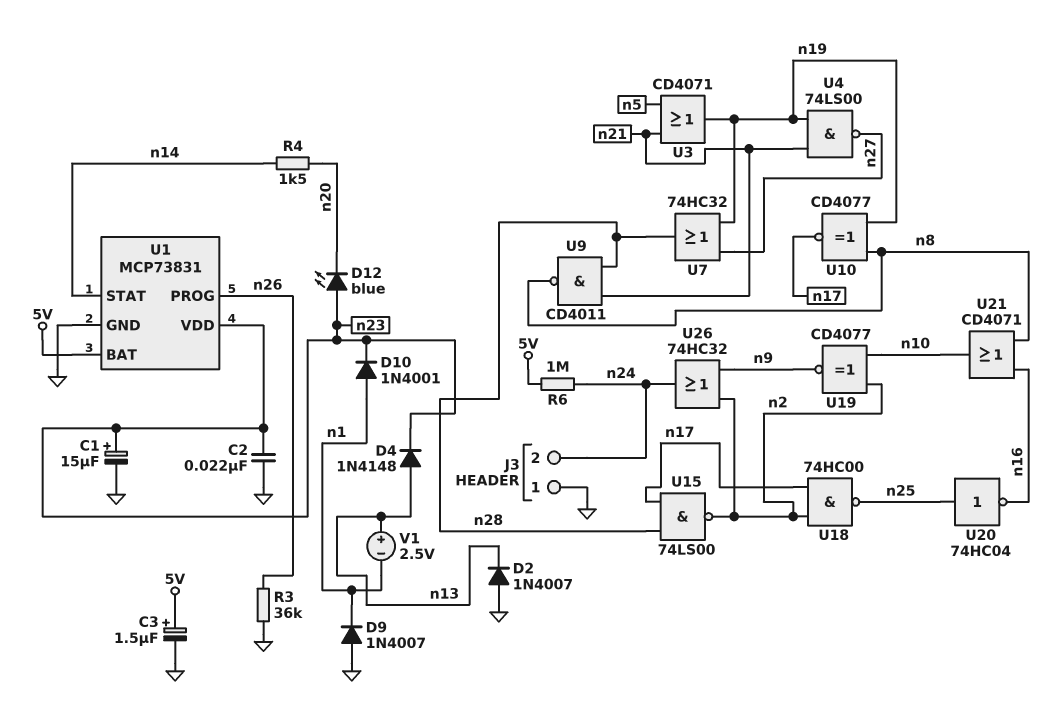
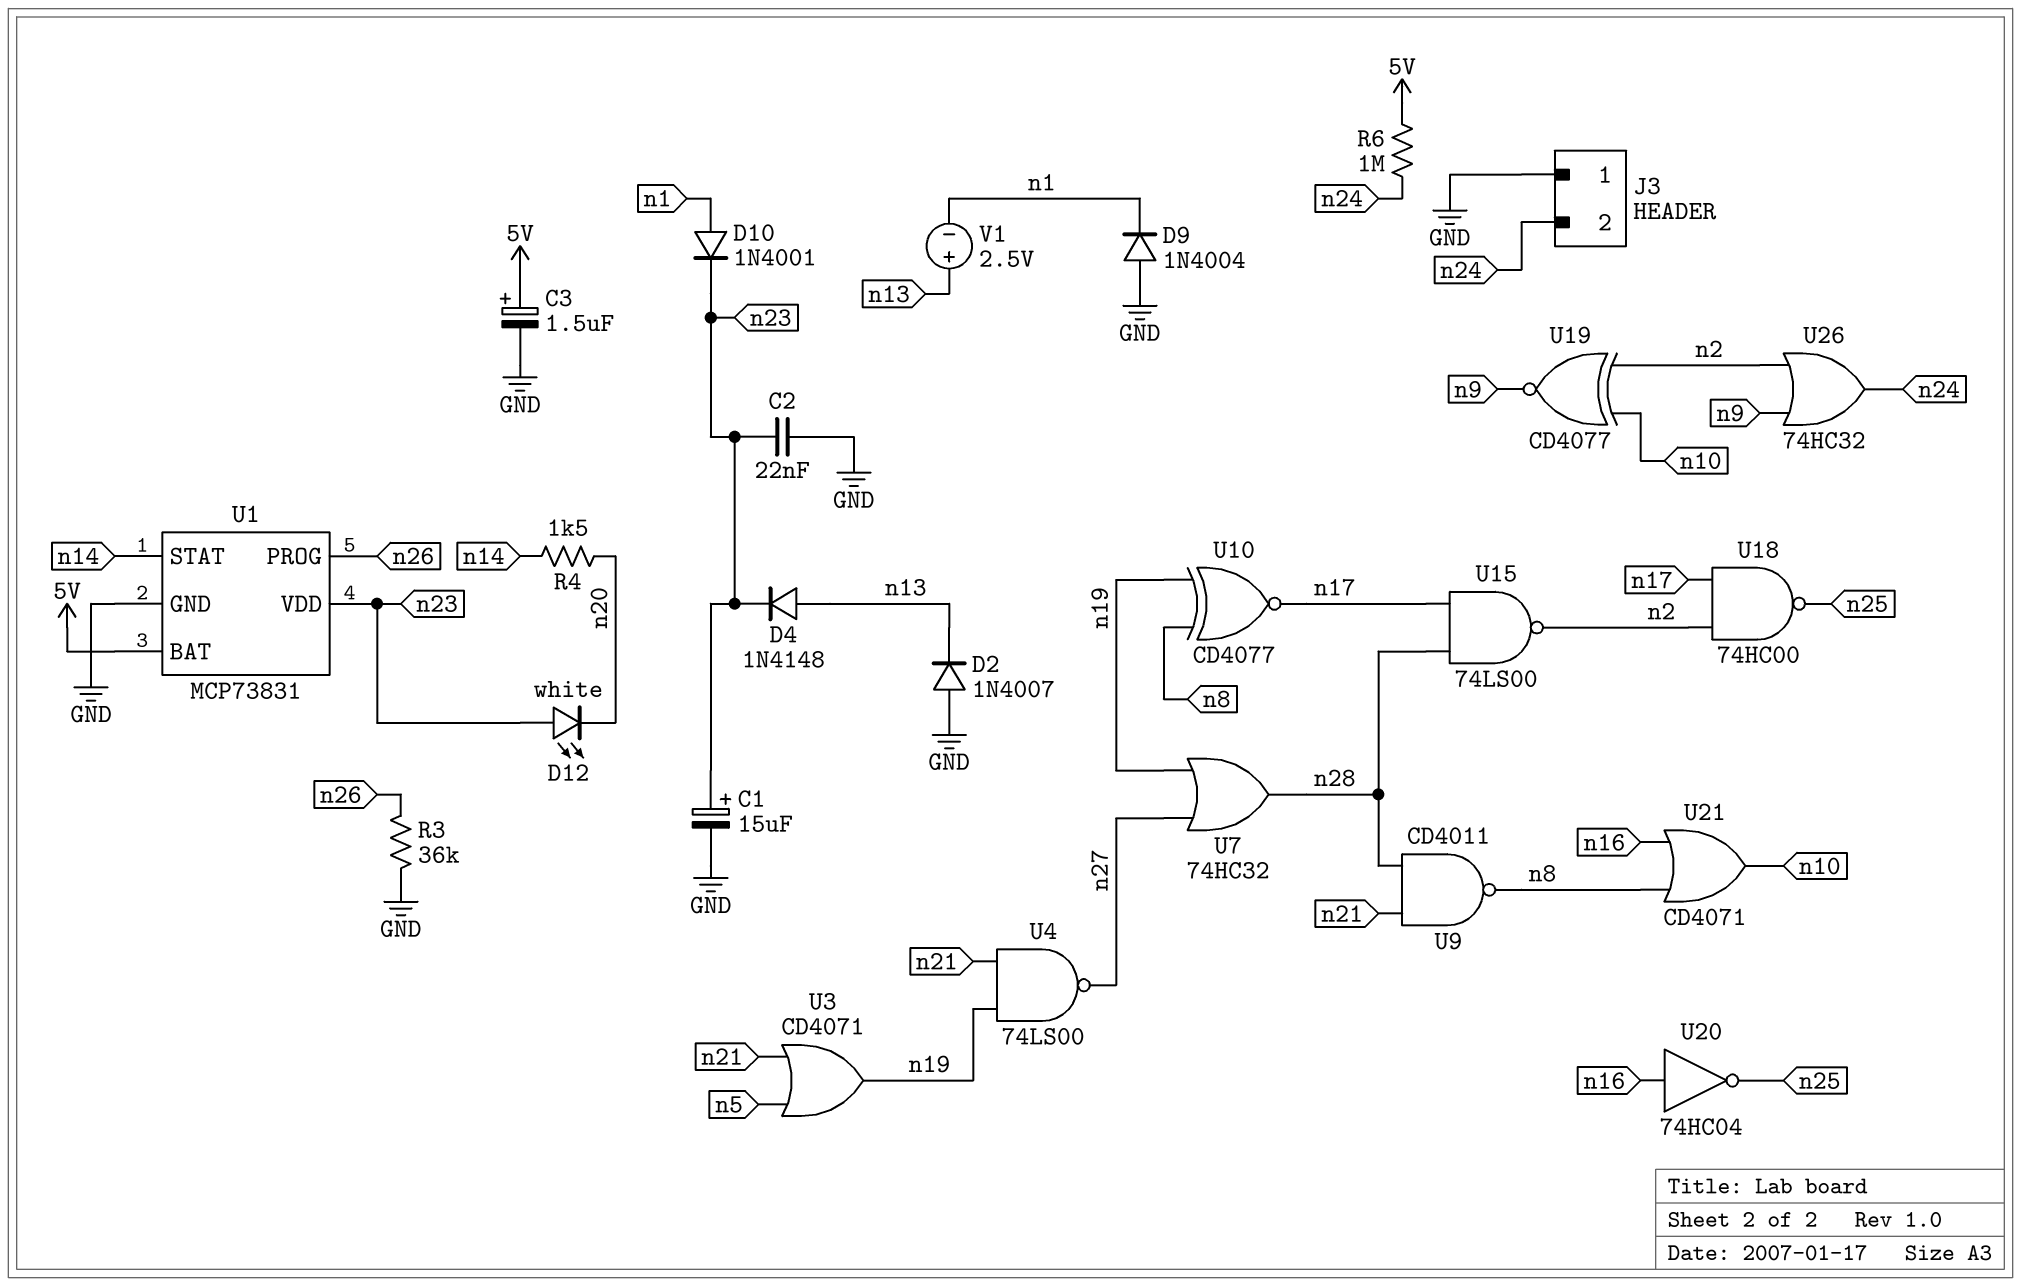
D9: diode 1N4007 (A GND, K n1) -> diode 1N4004 (A GND, K n1)
D12: LED blue (A n23, K n20) -> LED white (A n23, K n20)
U20: NOT 74HC04 (in n25, out n16) -> NOT 74HC04 (in n16, out n25)

